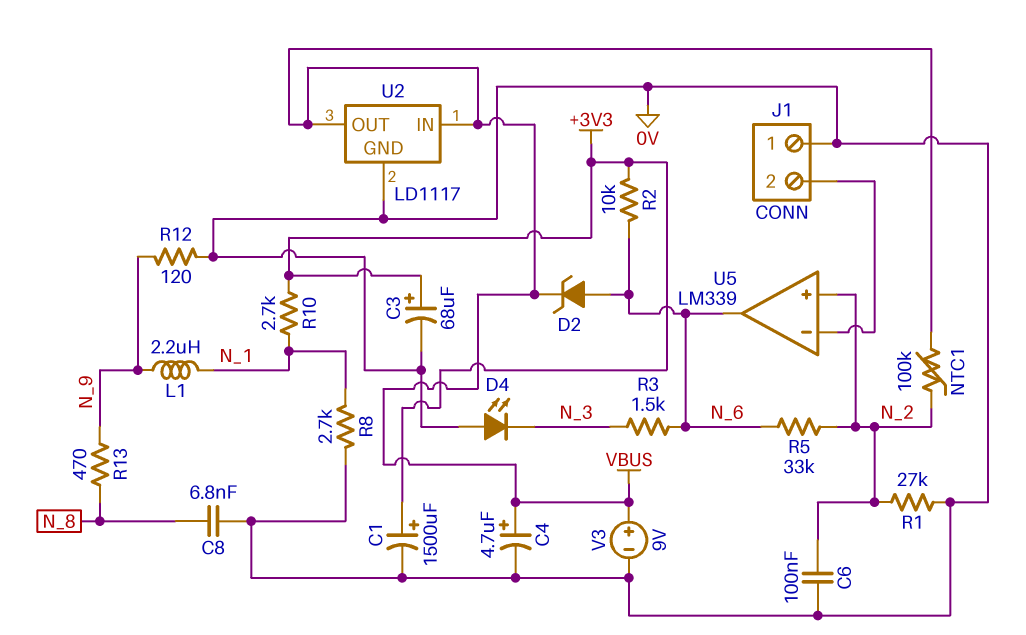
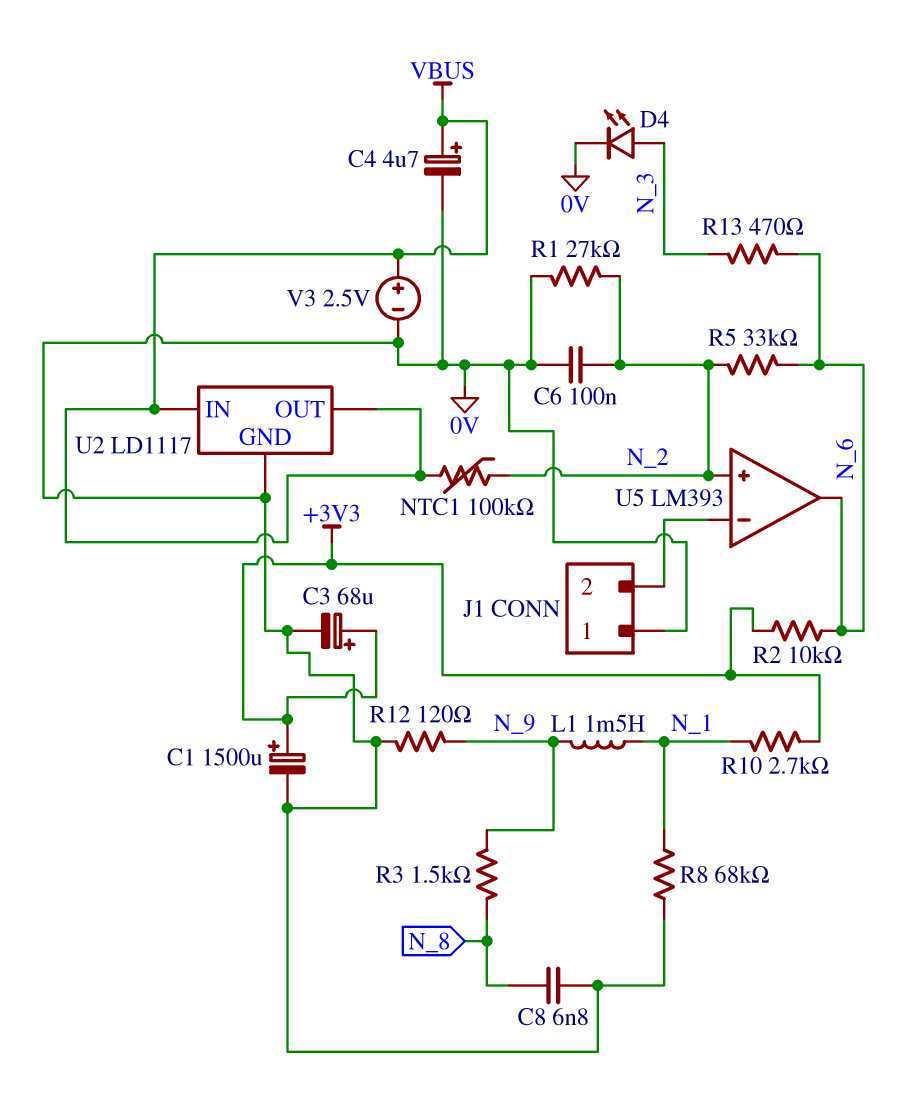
D2: zener (A N_6, K VBUS) -> none
D4: LED (A 0V, K N_3) -> LED (A N_3, K 0V)
L1: 2.2uH (N_1, N_9) -> 1.5mH (N_1, N_9)
R3: 1.5k (N_3, N_6) -> 1.5k (N_8, N_9)
R8: 2.7k (0V, N_1) -> 68k (0V, N_1)
R13: 470 (N_8, N_9) -> 470 (N_3, N_6)
U5: LM339 -> LM393
V3: 9V (plus VBUS, minus 0V) -> 2.5V (plus VBUS, minus 0V)

